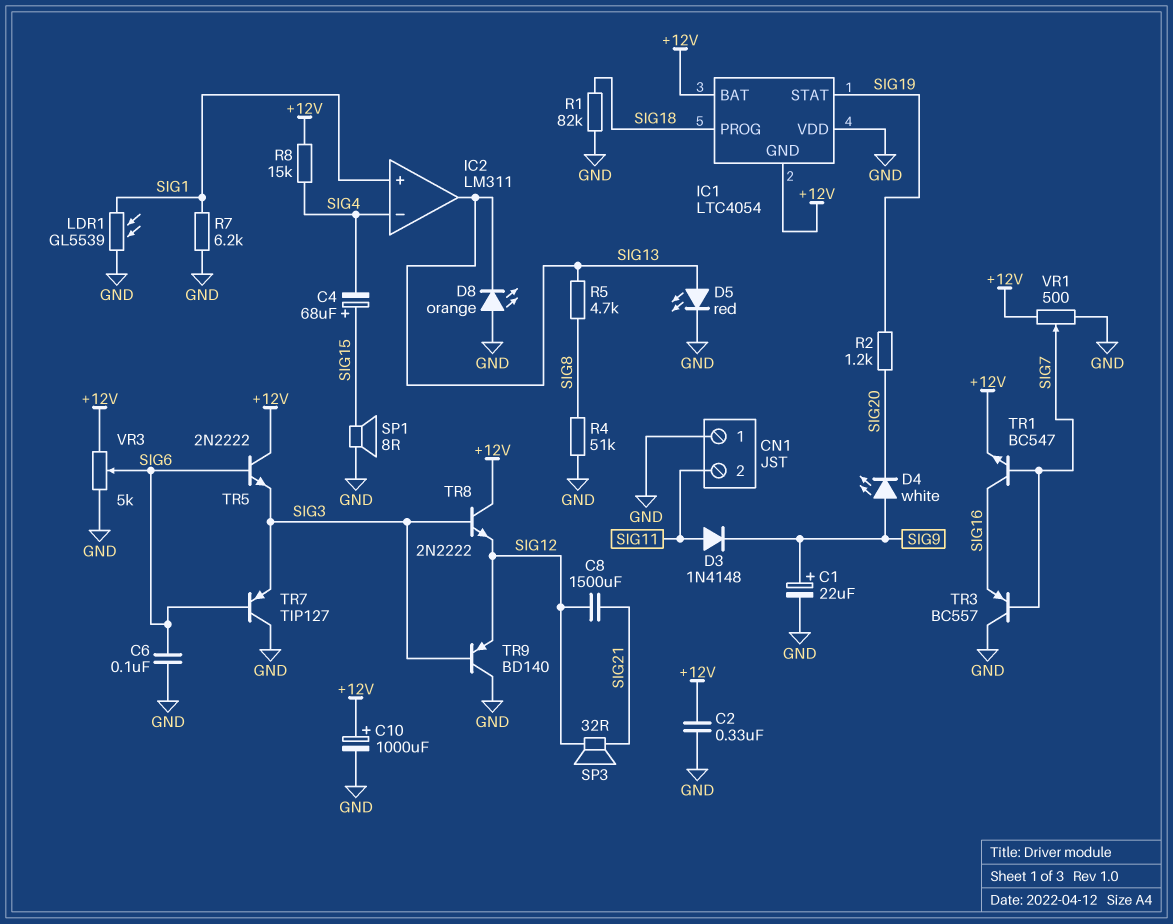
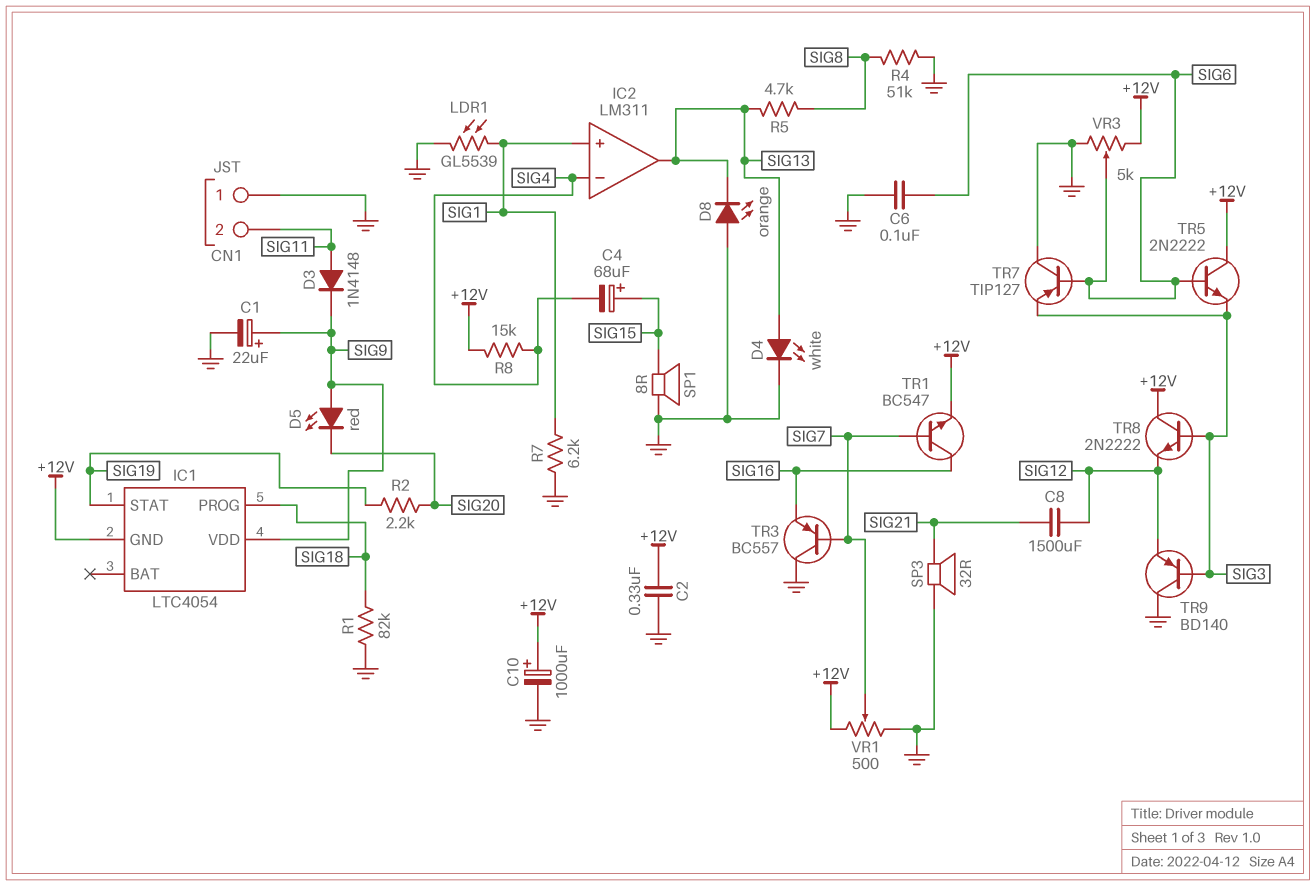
D4: LED white (A SIG9, K SIG20) -> LED white (A SIG13, K GND)
D5: LED red (A SIG13, K GND) -> LED red (A SIG9, K SIG20)
IC1 pin BAT: +12V -> none
IC1 pin VDD: GND -> SIG9
R2: 1.2k (SIG19, SIG20) -> 2.2k (SIG19, SIG20)
SP3: speaker 32R (SIG12, SIG21) -> speaker 32R (GND, SIG21)

